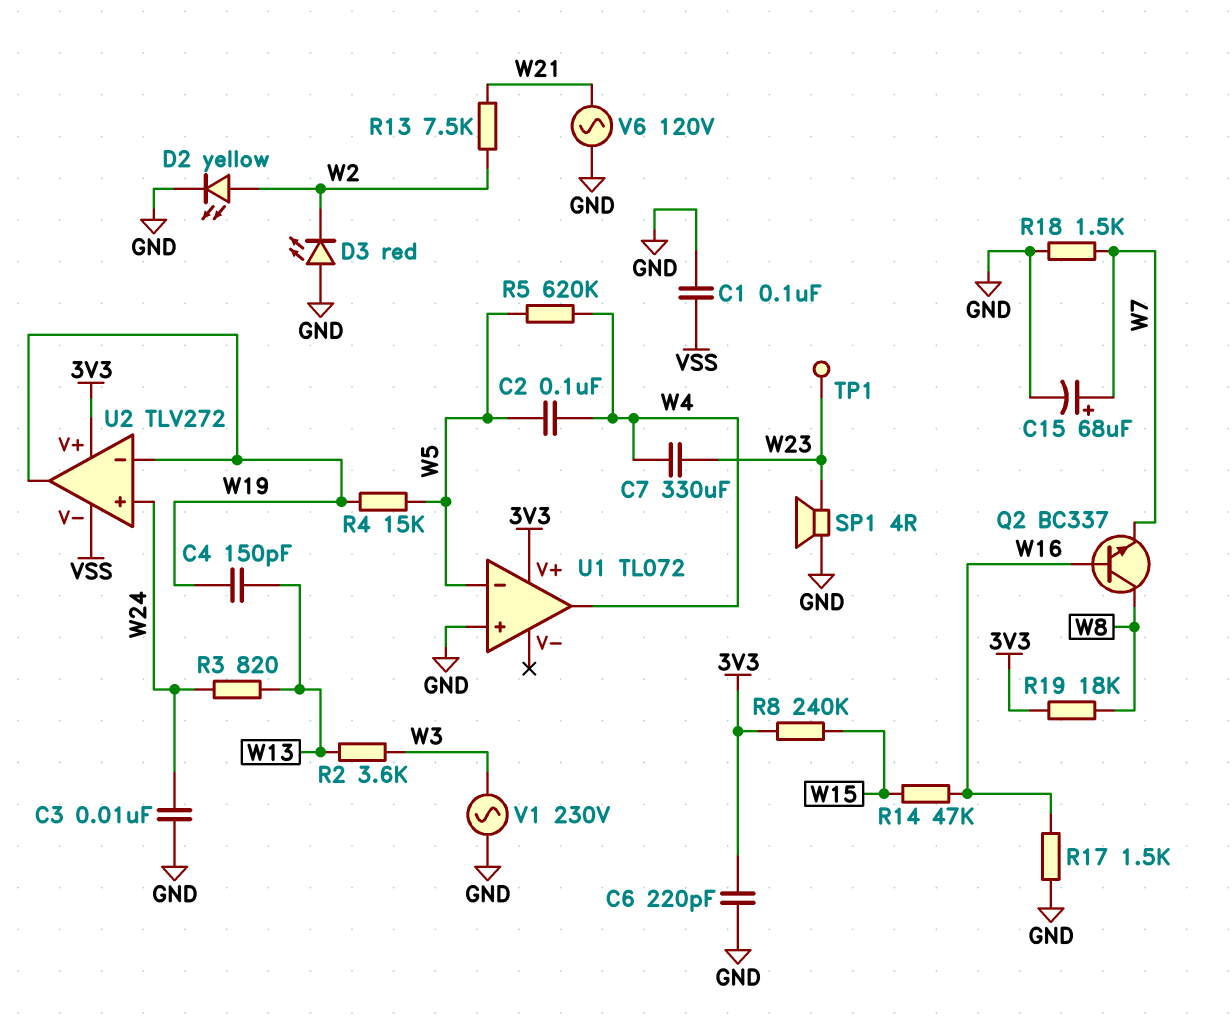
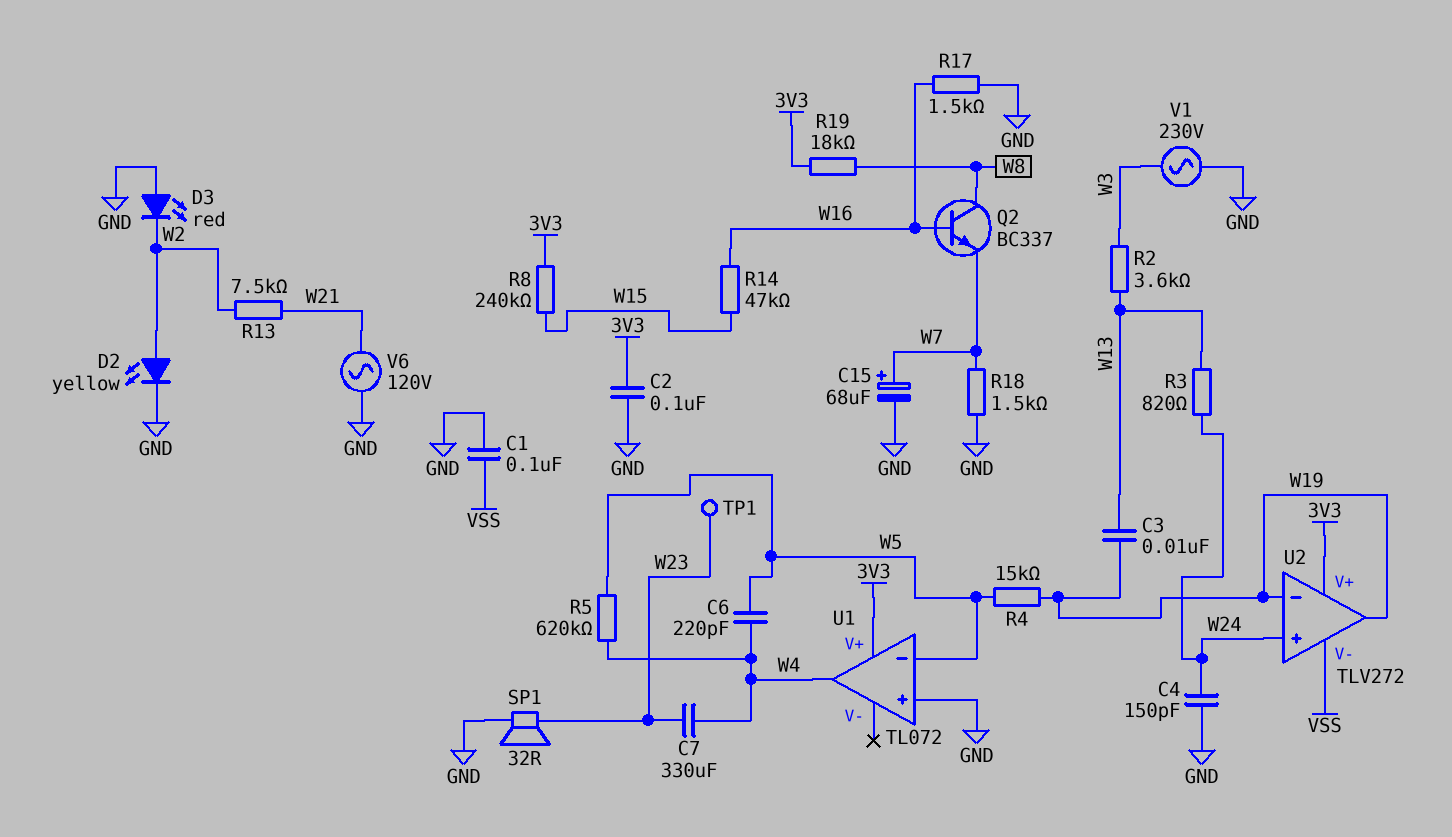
C2: 100nF (W4, W5) -> 100nF (3V3, GND)
C3: 10nF (GND, W24) -> 10nF (W13, W19)
C4: 150pF (W13, W19) -> 150pF (GND, W24)
C6: 220pF (3V3, GND) -> 220pF (W4, W5)
SP1: speaker 4R (GND, W23) -> speaker 32R (GND, W23)

